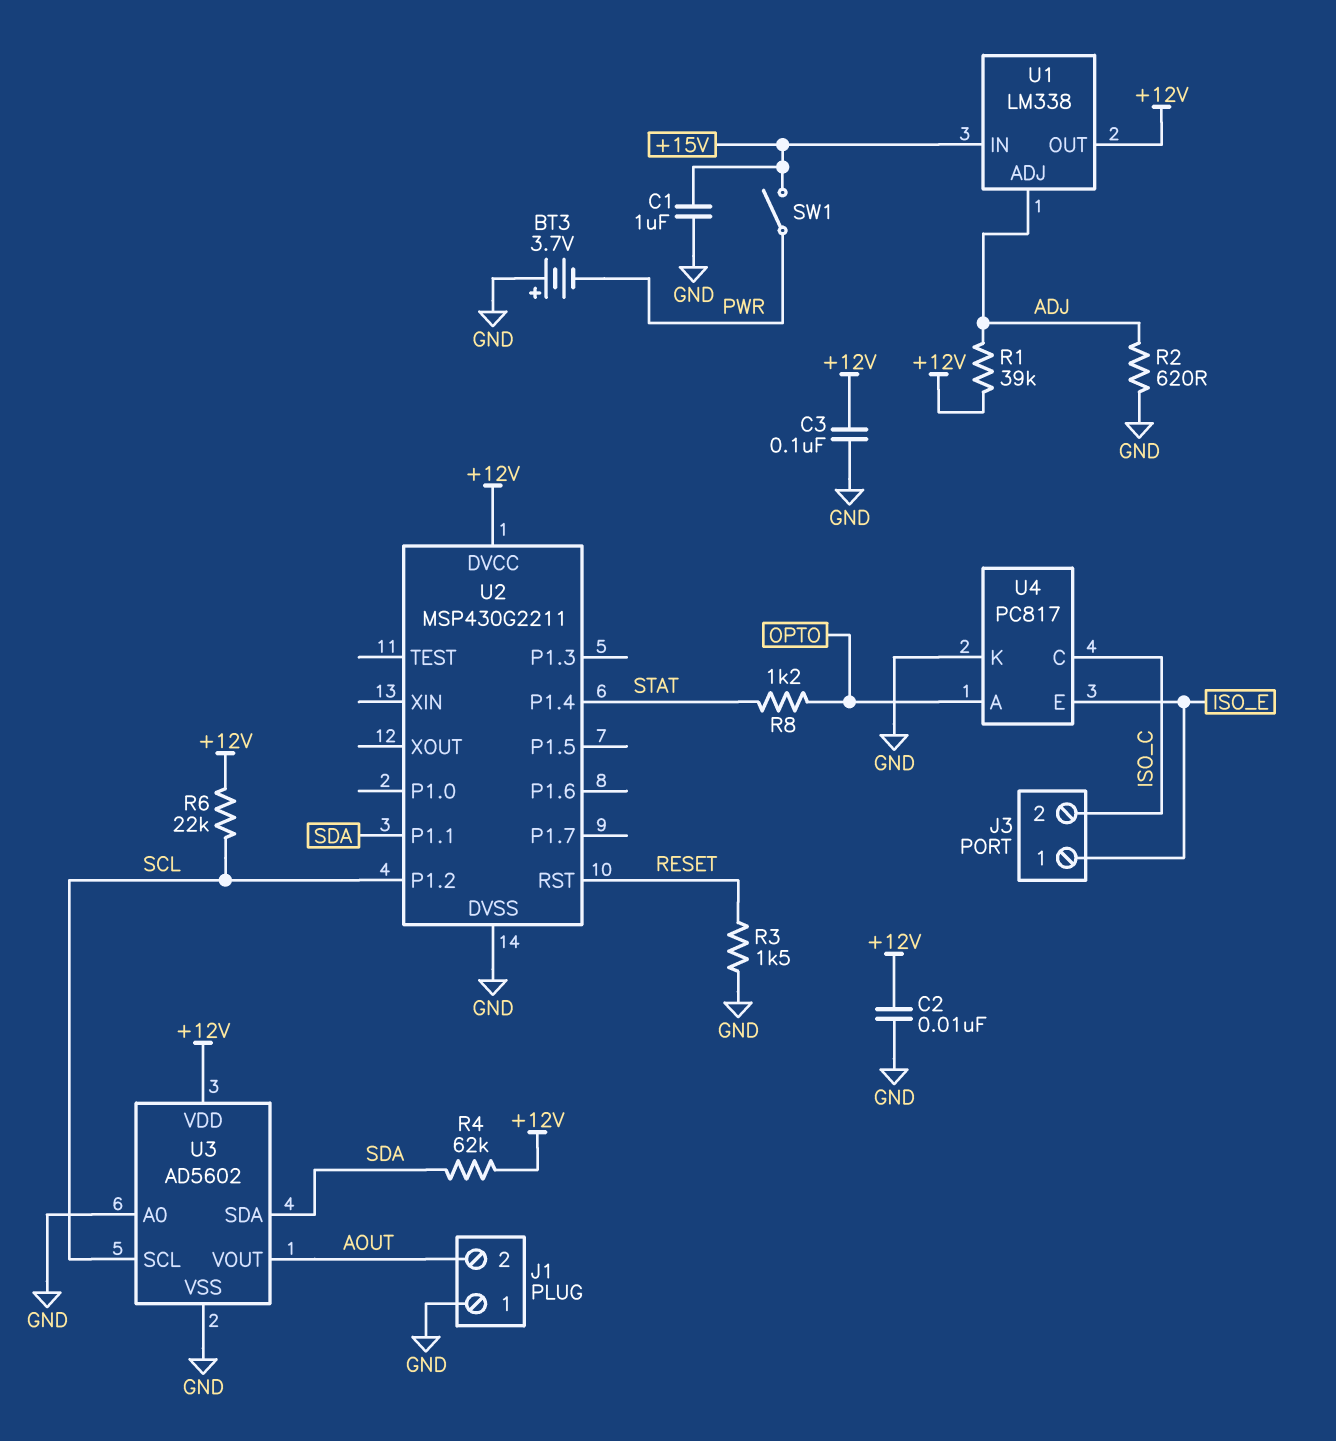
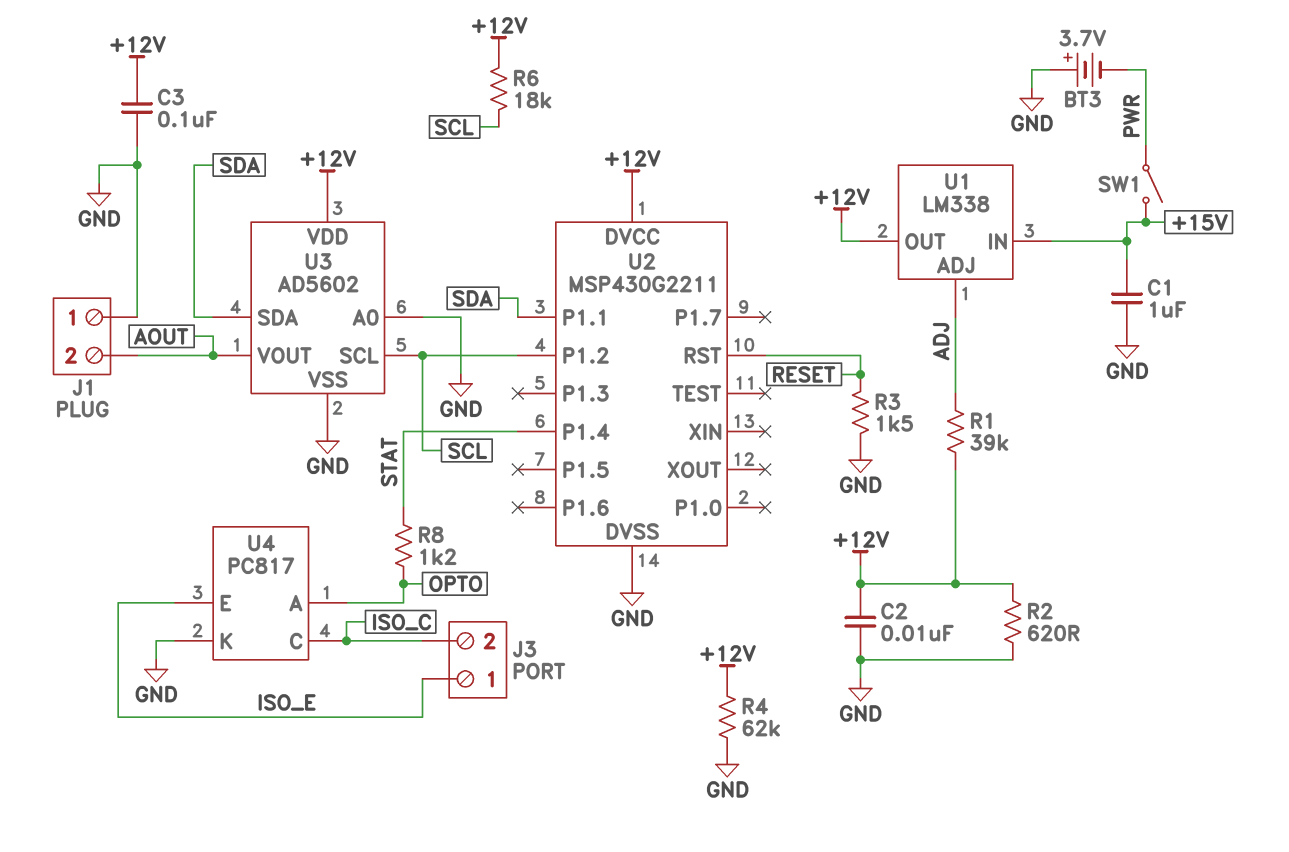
R2: 620 (ADJ, GND) -> 620 (+12V, GND)
R4: 62k (+12V, SDA) -> 62k (+12V, GND)
R6: 22k (+12V, SCL) -> 18k (+12V, SCL)

